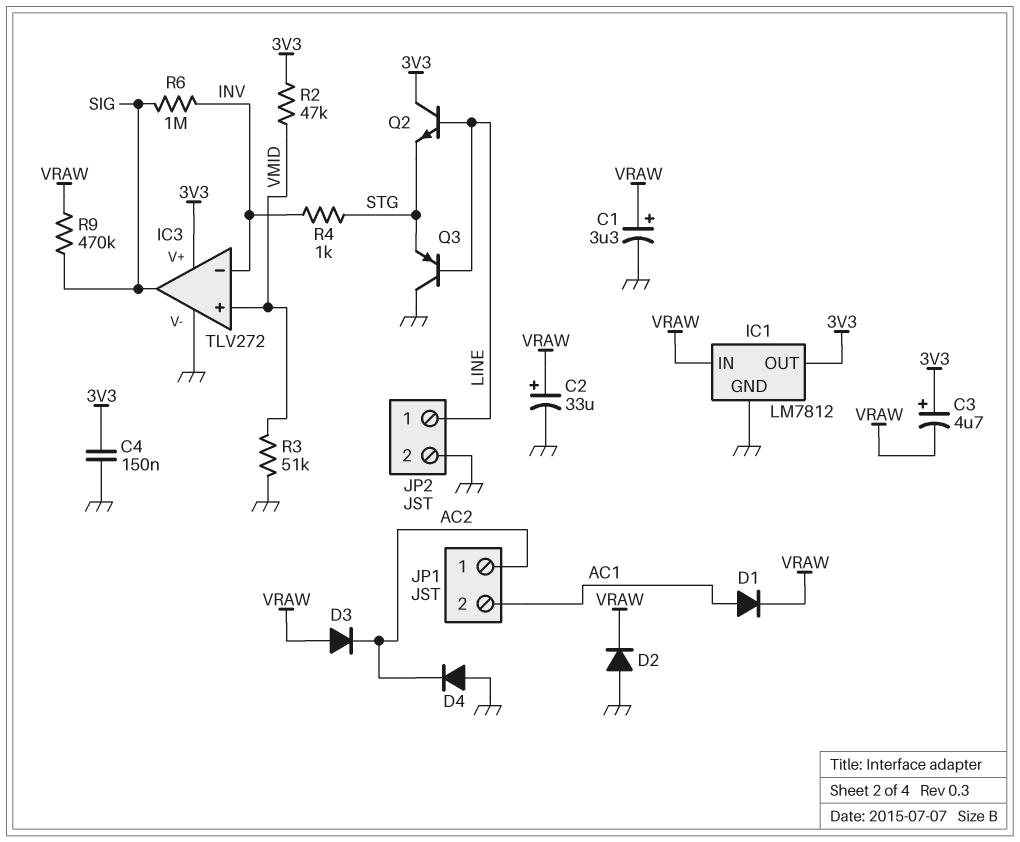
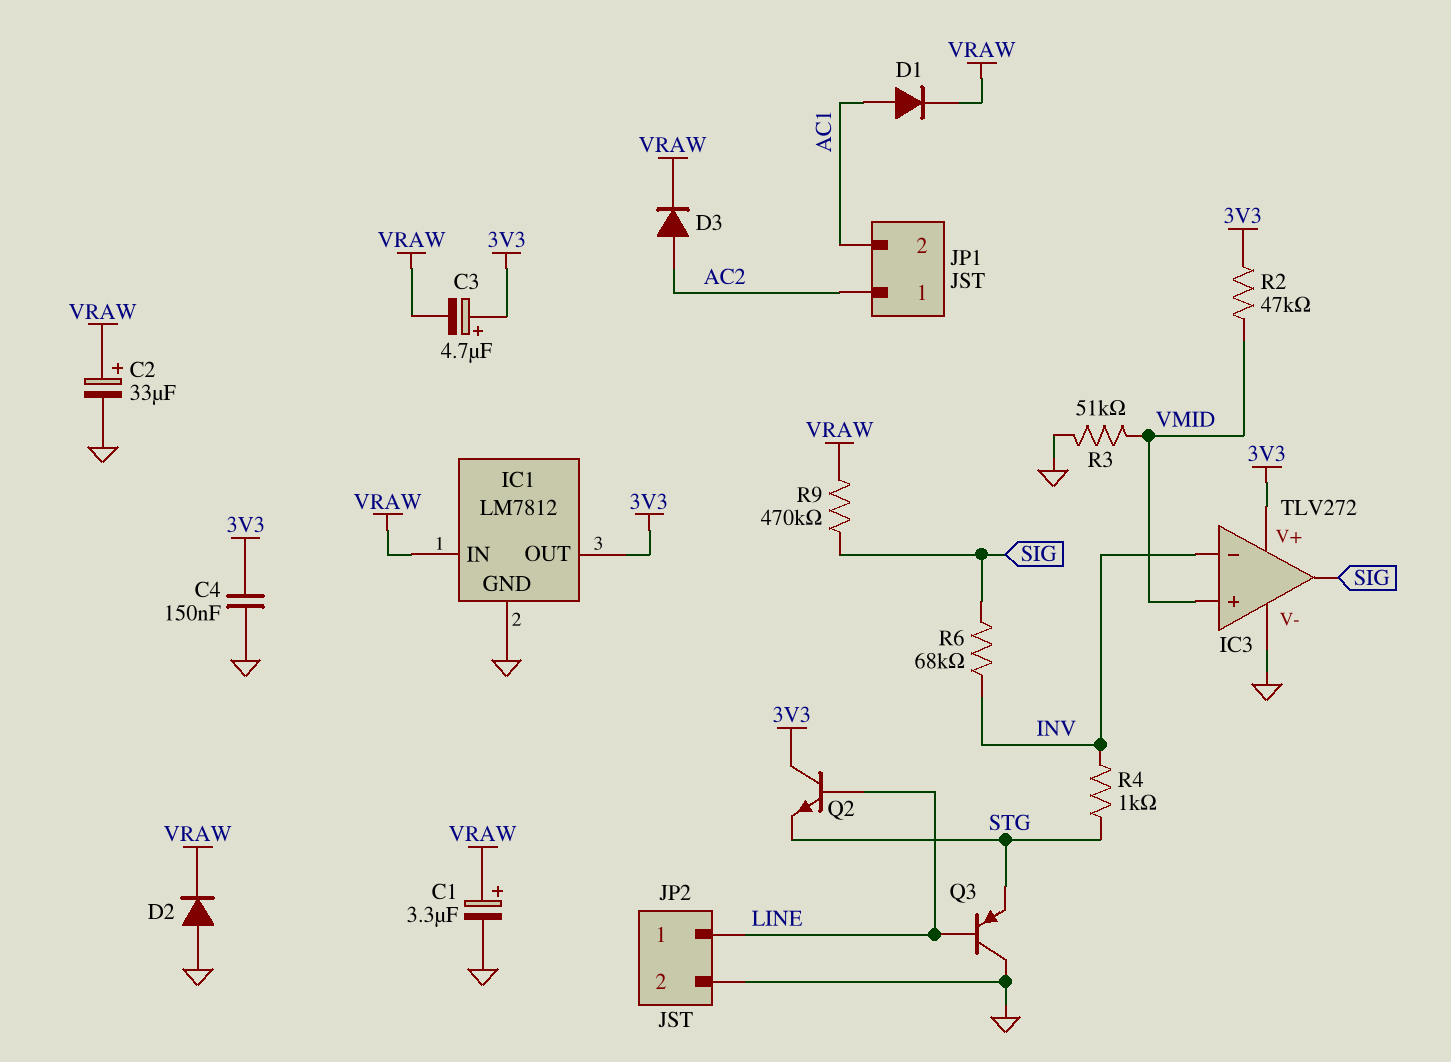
D3: diode (A VRAW, K AC2) -> diode (A AC2, K VRAW)
D4: diode (A GND, K AC2) -> none
R6: 1M (INV, SIG) -> 68k (INV, SIG)

